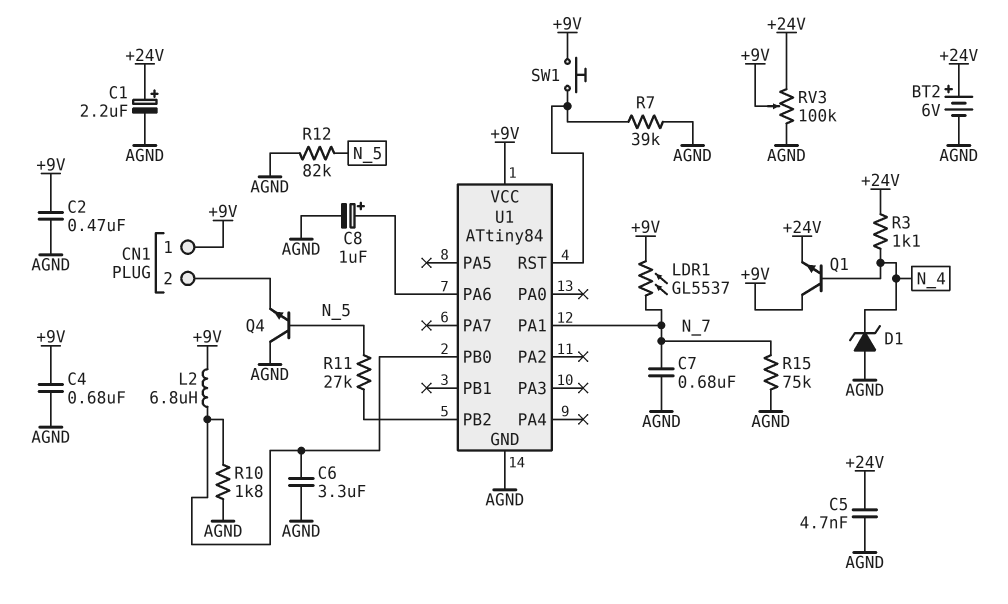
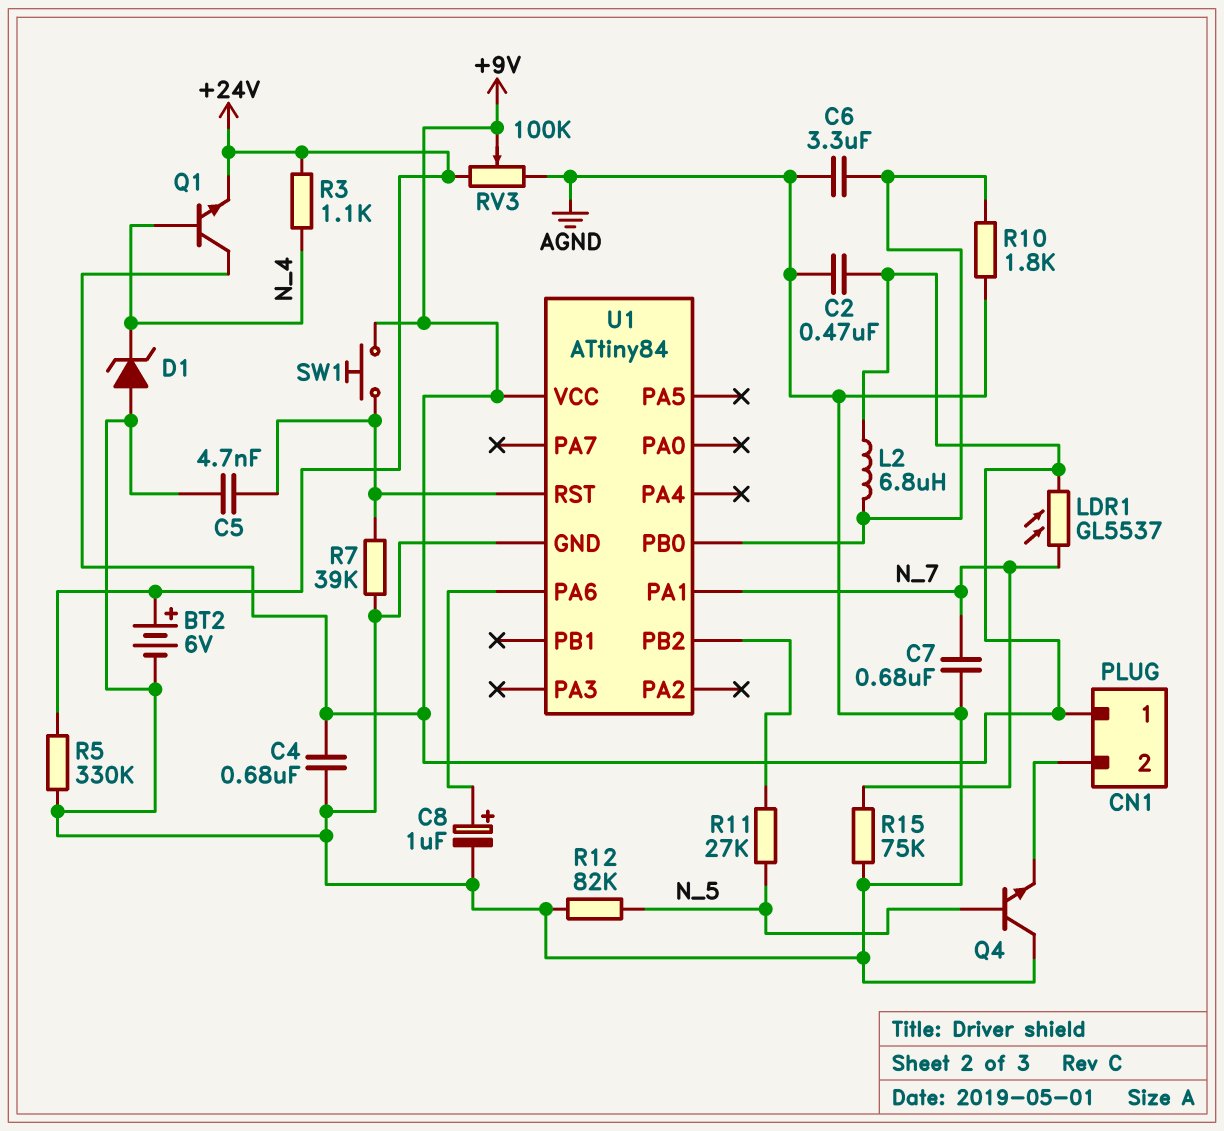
C1: 2.2uF (plus +24V, minus AGND) -> none
C5: 4.7nF (+24V, AGND) -> 4.7nF (AGND, U1/RST)
R5: none -> 330k (+24V, AGND)

